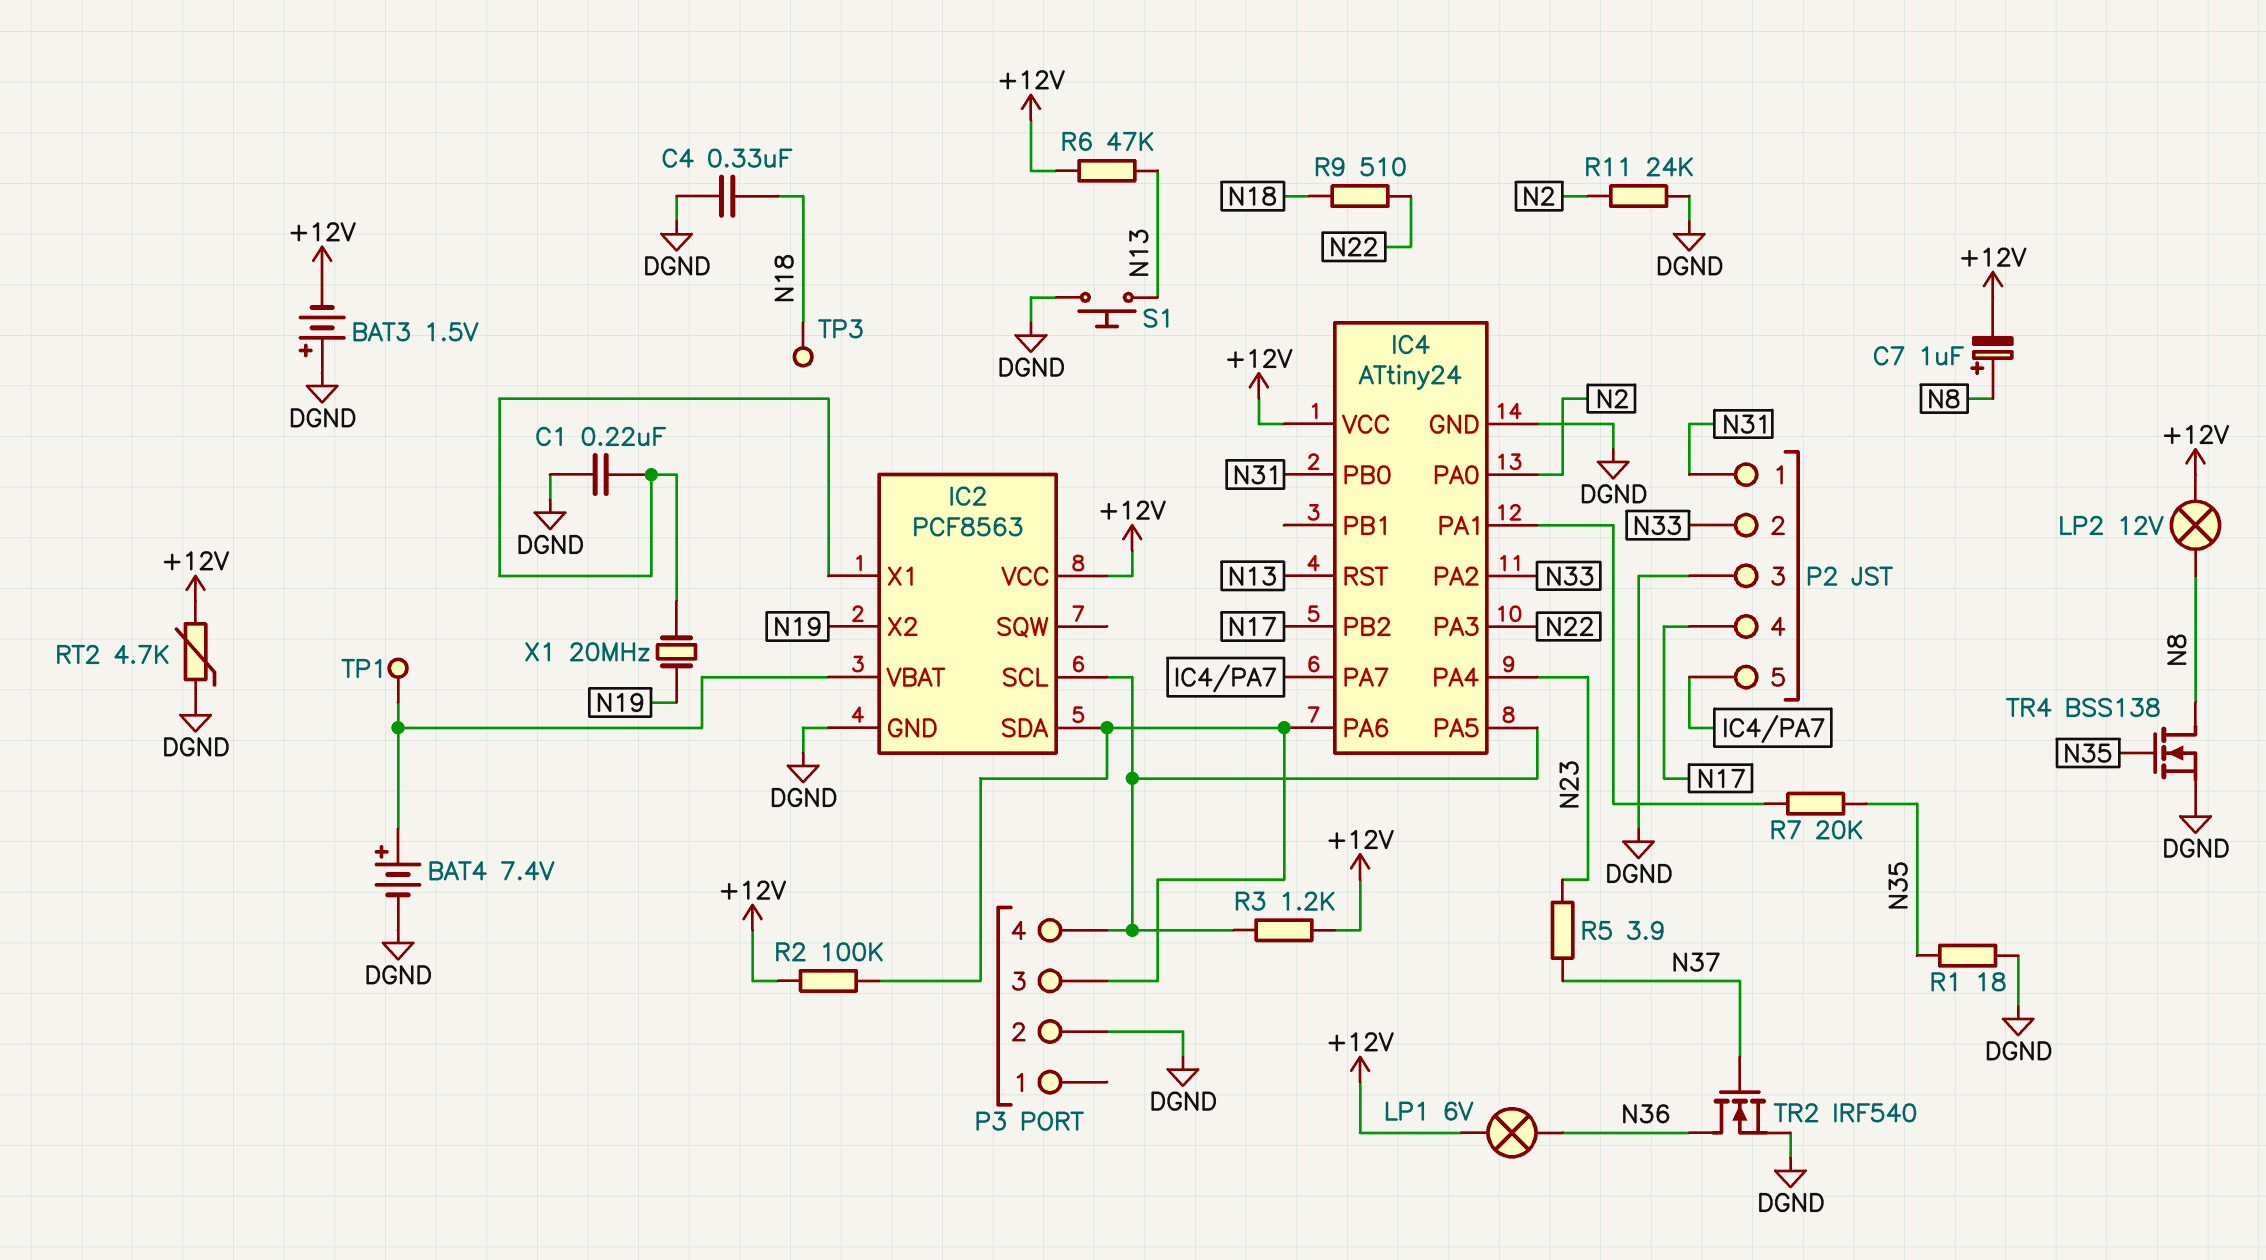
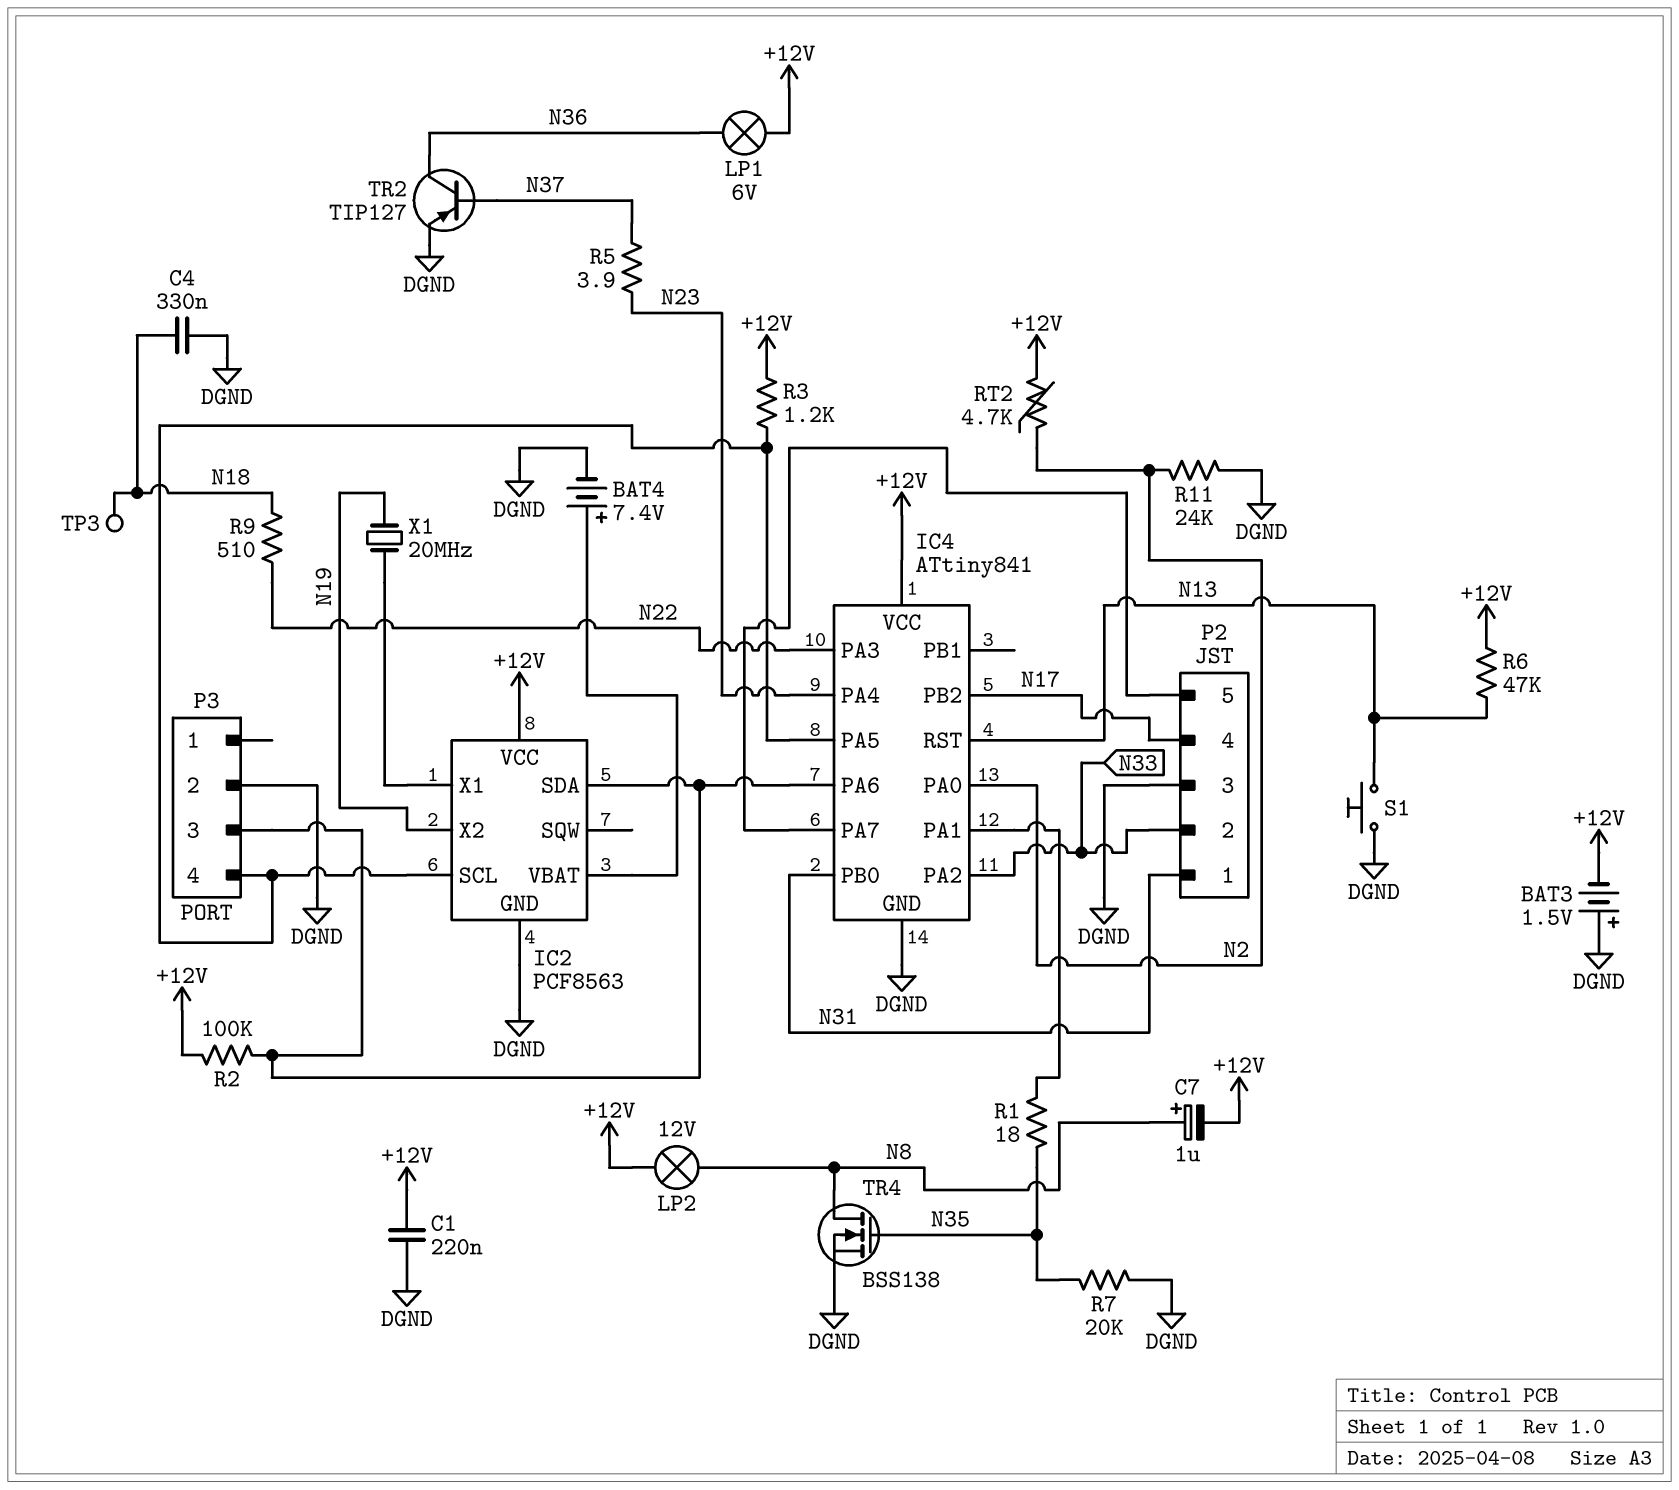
C1: 220nF (DGND, IC2/X1) -> 220nF (+12V, DGND)
IC4: ATtiny24 -> ATtiny841
R1: 18 (DGND, N35) -> 18 (IC4/PA1, N35)
R7: 20k (IC4/PA1, N35) -> 20k (DGND, N35)
RT2: 4.7k (+12V, DGND) -> 4.7k (+12V, N2)
TP1: test point (IC2/VBAT) -> none
TR2: NMOS IRF540 (G N37, D N36, S DGND) -> PNP TIP127 (B N37, C N36, E DGND)

